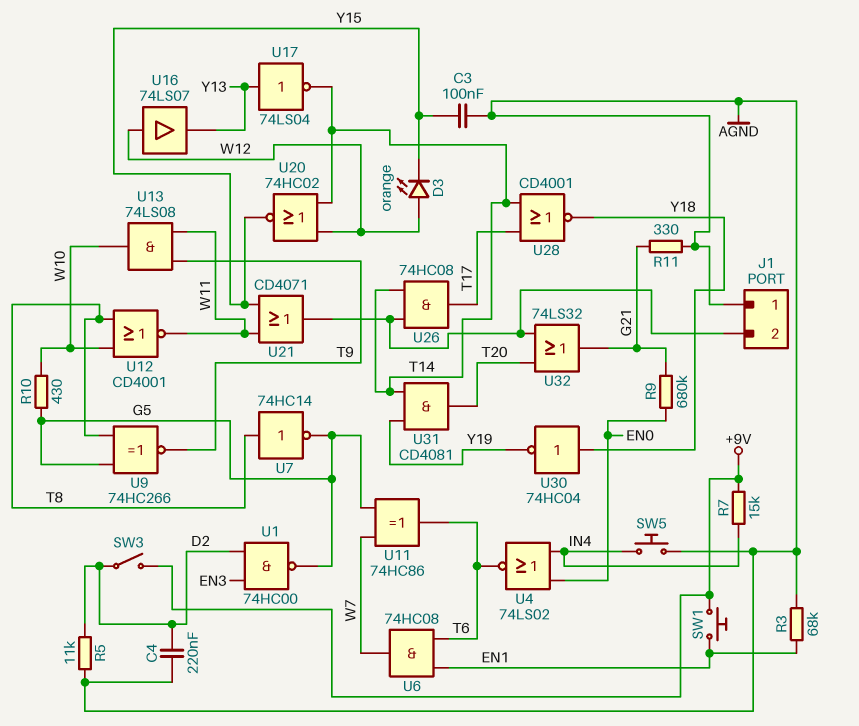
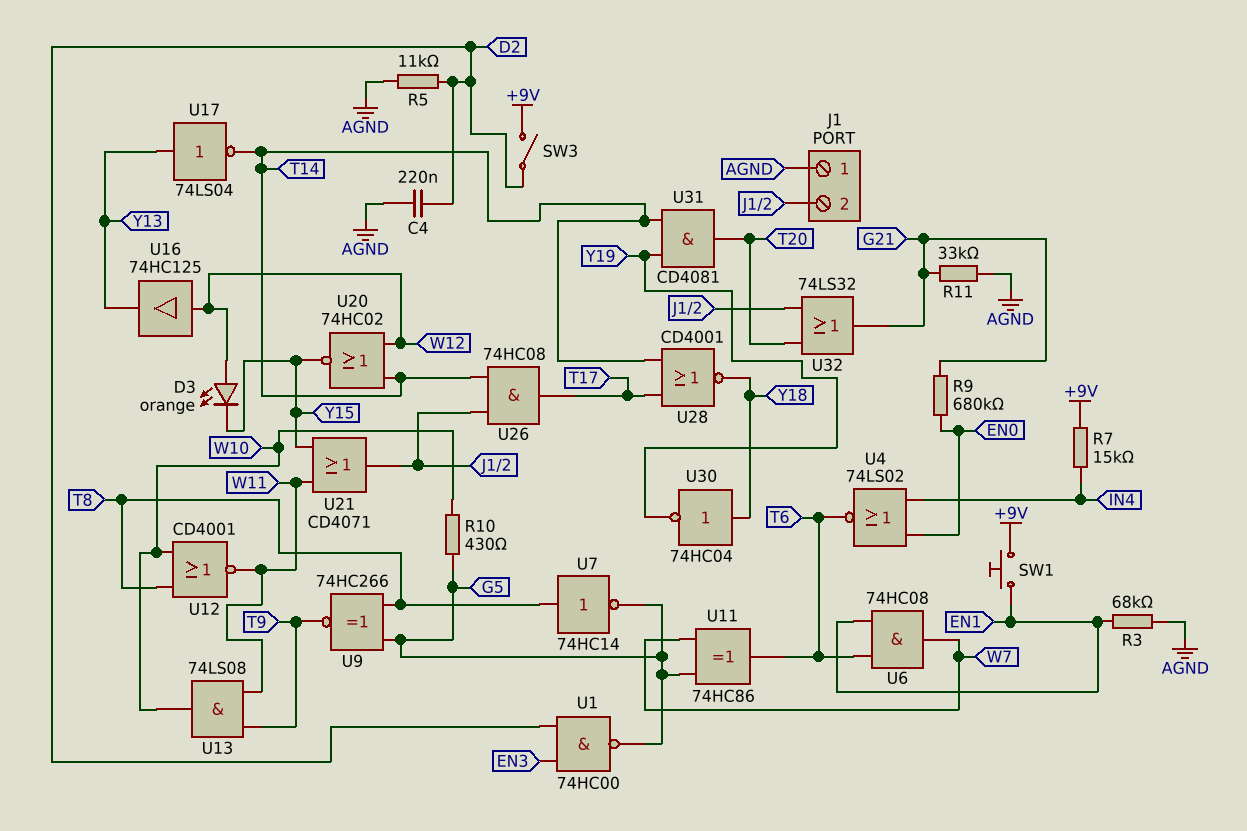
C3: 100nF (AGND, Y15) -> none
R11: 330 (AGND, G21) -> 33k (AGND, G21)
SW5: button (AGND, IN4) -> none
U16: buffer 74LS07 (in W12, out Y13) -> buffer 74HC125 (in W12, out Y13)

